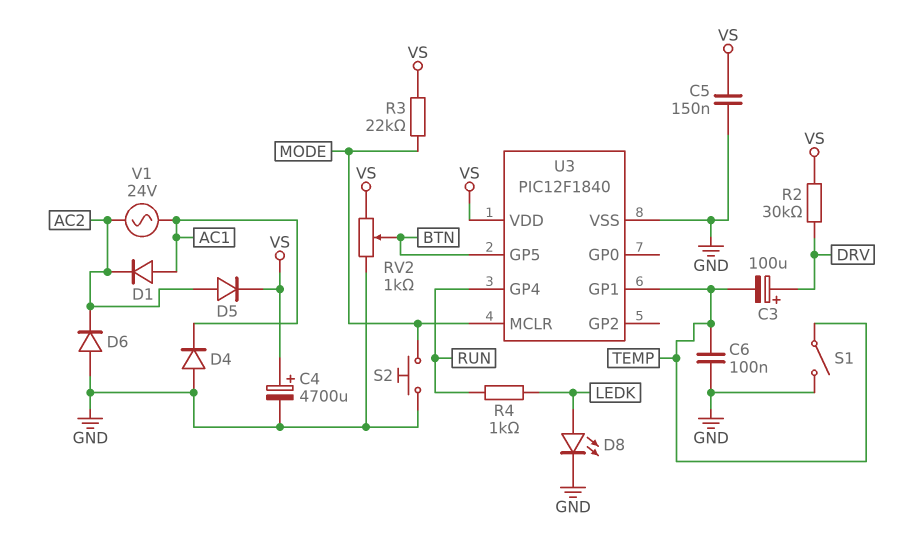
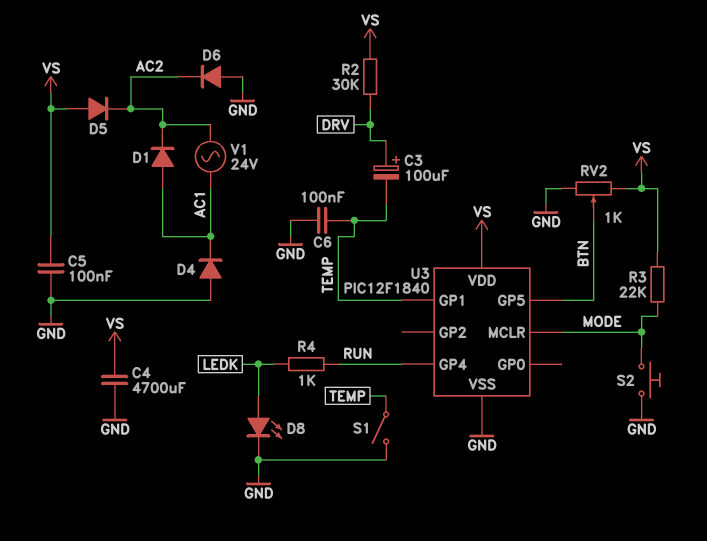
C4: 4700uF (plus VS, minus GND) -> 4700uF (GND, VS)
C5: 150nF (GND, VS) -> 100nF (GND, VS)
D5: diode (A AC2, K VS) -> diode (A VS, K AC2)

